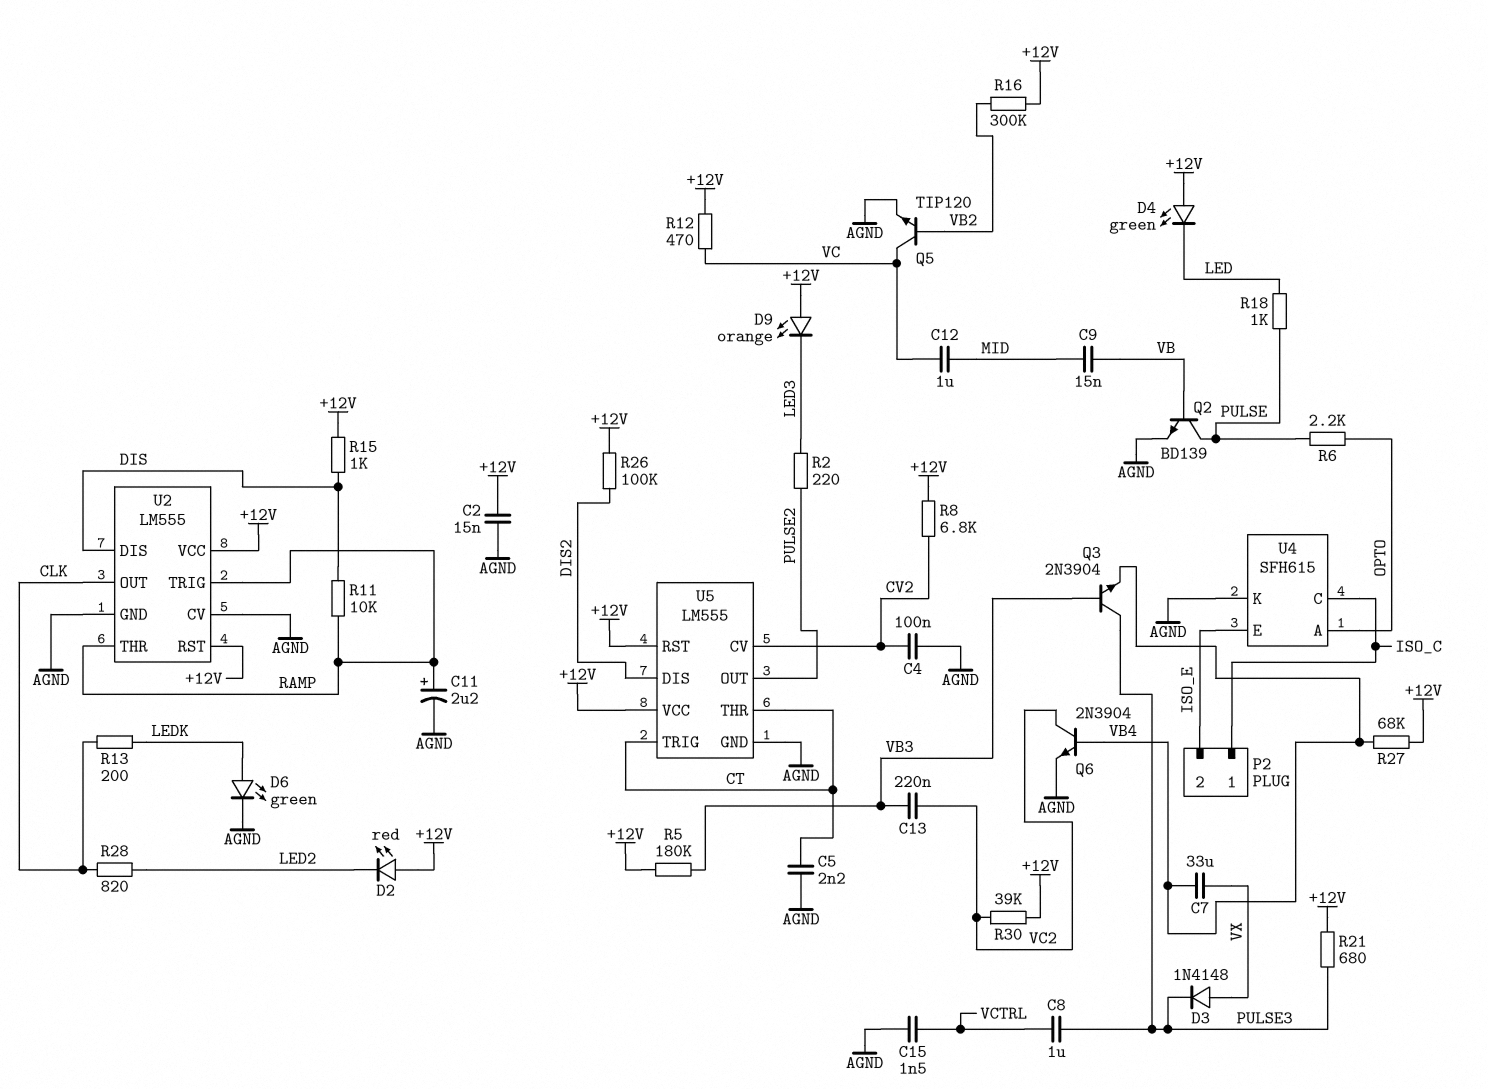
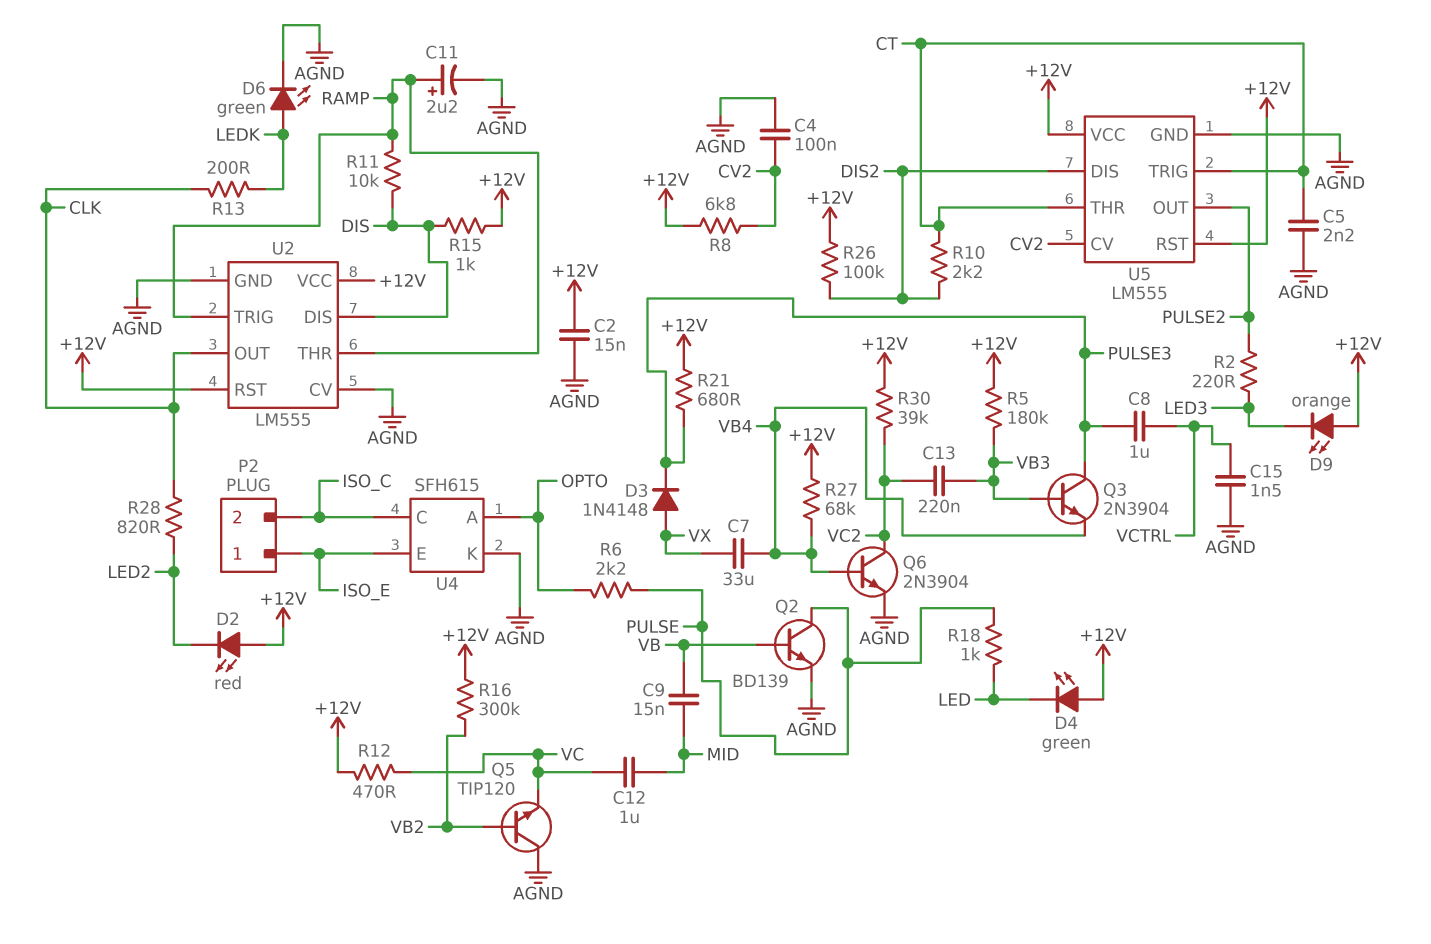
P2 pin 1: ISO_C -> ISO_E
P2 pin 2: ISO_E -> ISO_C
Q5: NPN TIP120 (B VB2, C VC, E AGND) -> NPN TIP120 (B VB2, C AGND, E VC)
R10: none -> 2.2k (CT, DIS2)

